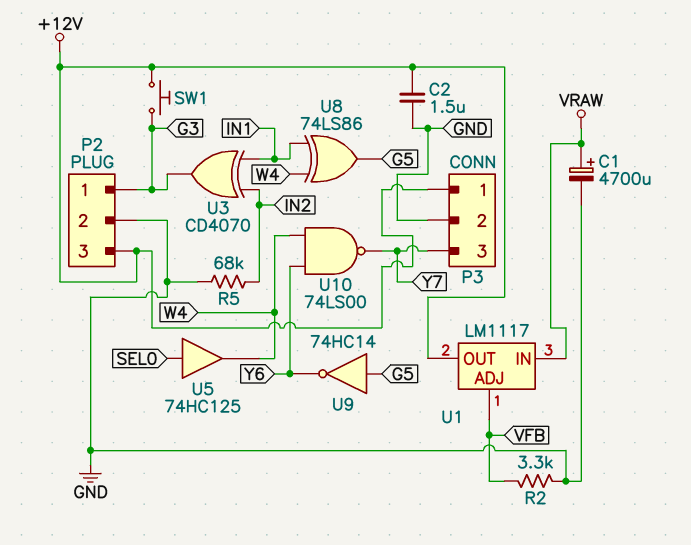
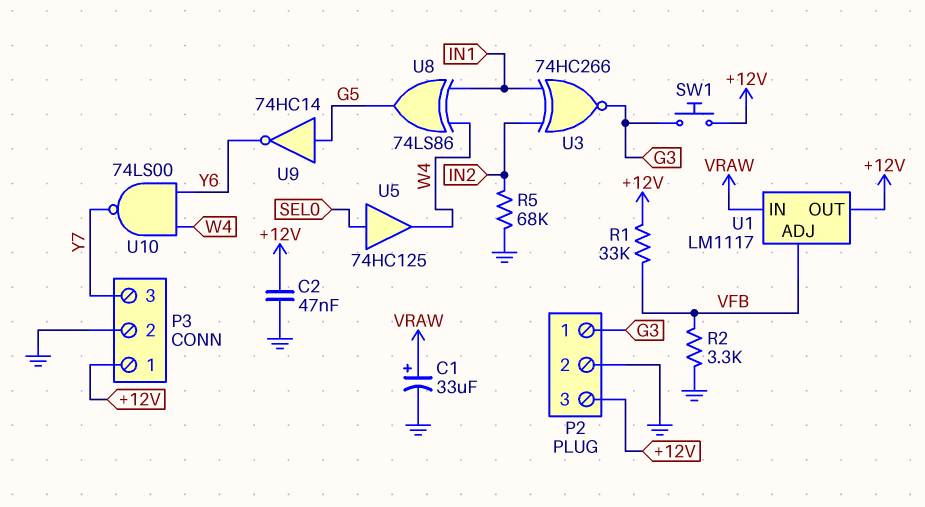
C1: 4700uF (plus VRAW, minus GND) -> 33uF (plus VRAW, minus GND)
C2: 1.5uF (+12V, GND) -> 47nF (+12V, GND)
R1: none -> 33k (+12V, VFB)
U3: XOR CD4070 (in IN1, in IN2, out G3) -> XNOR 74HC266 (in IN1, in IN2, out G3)

